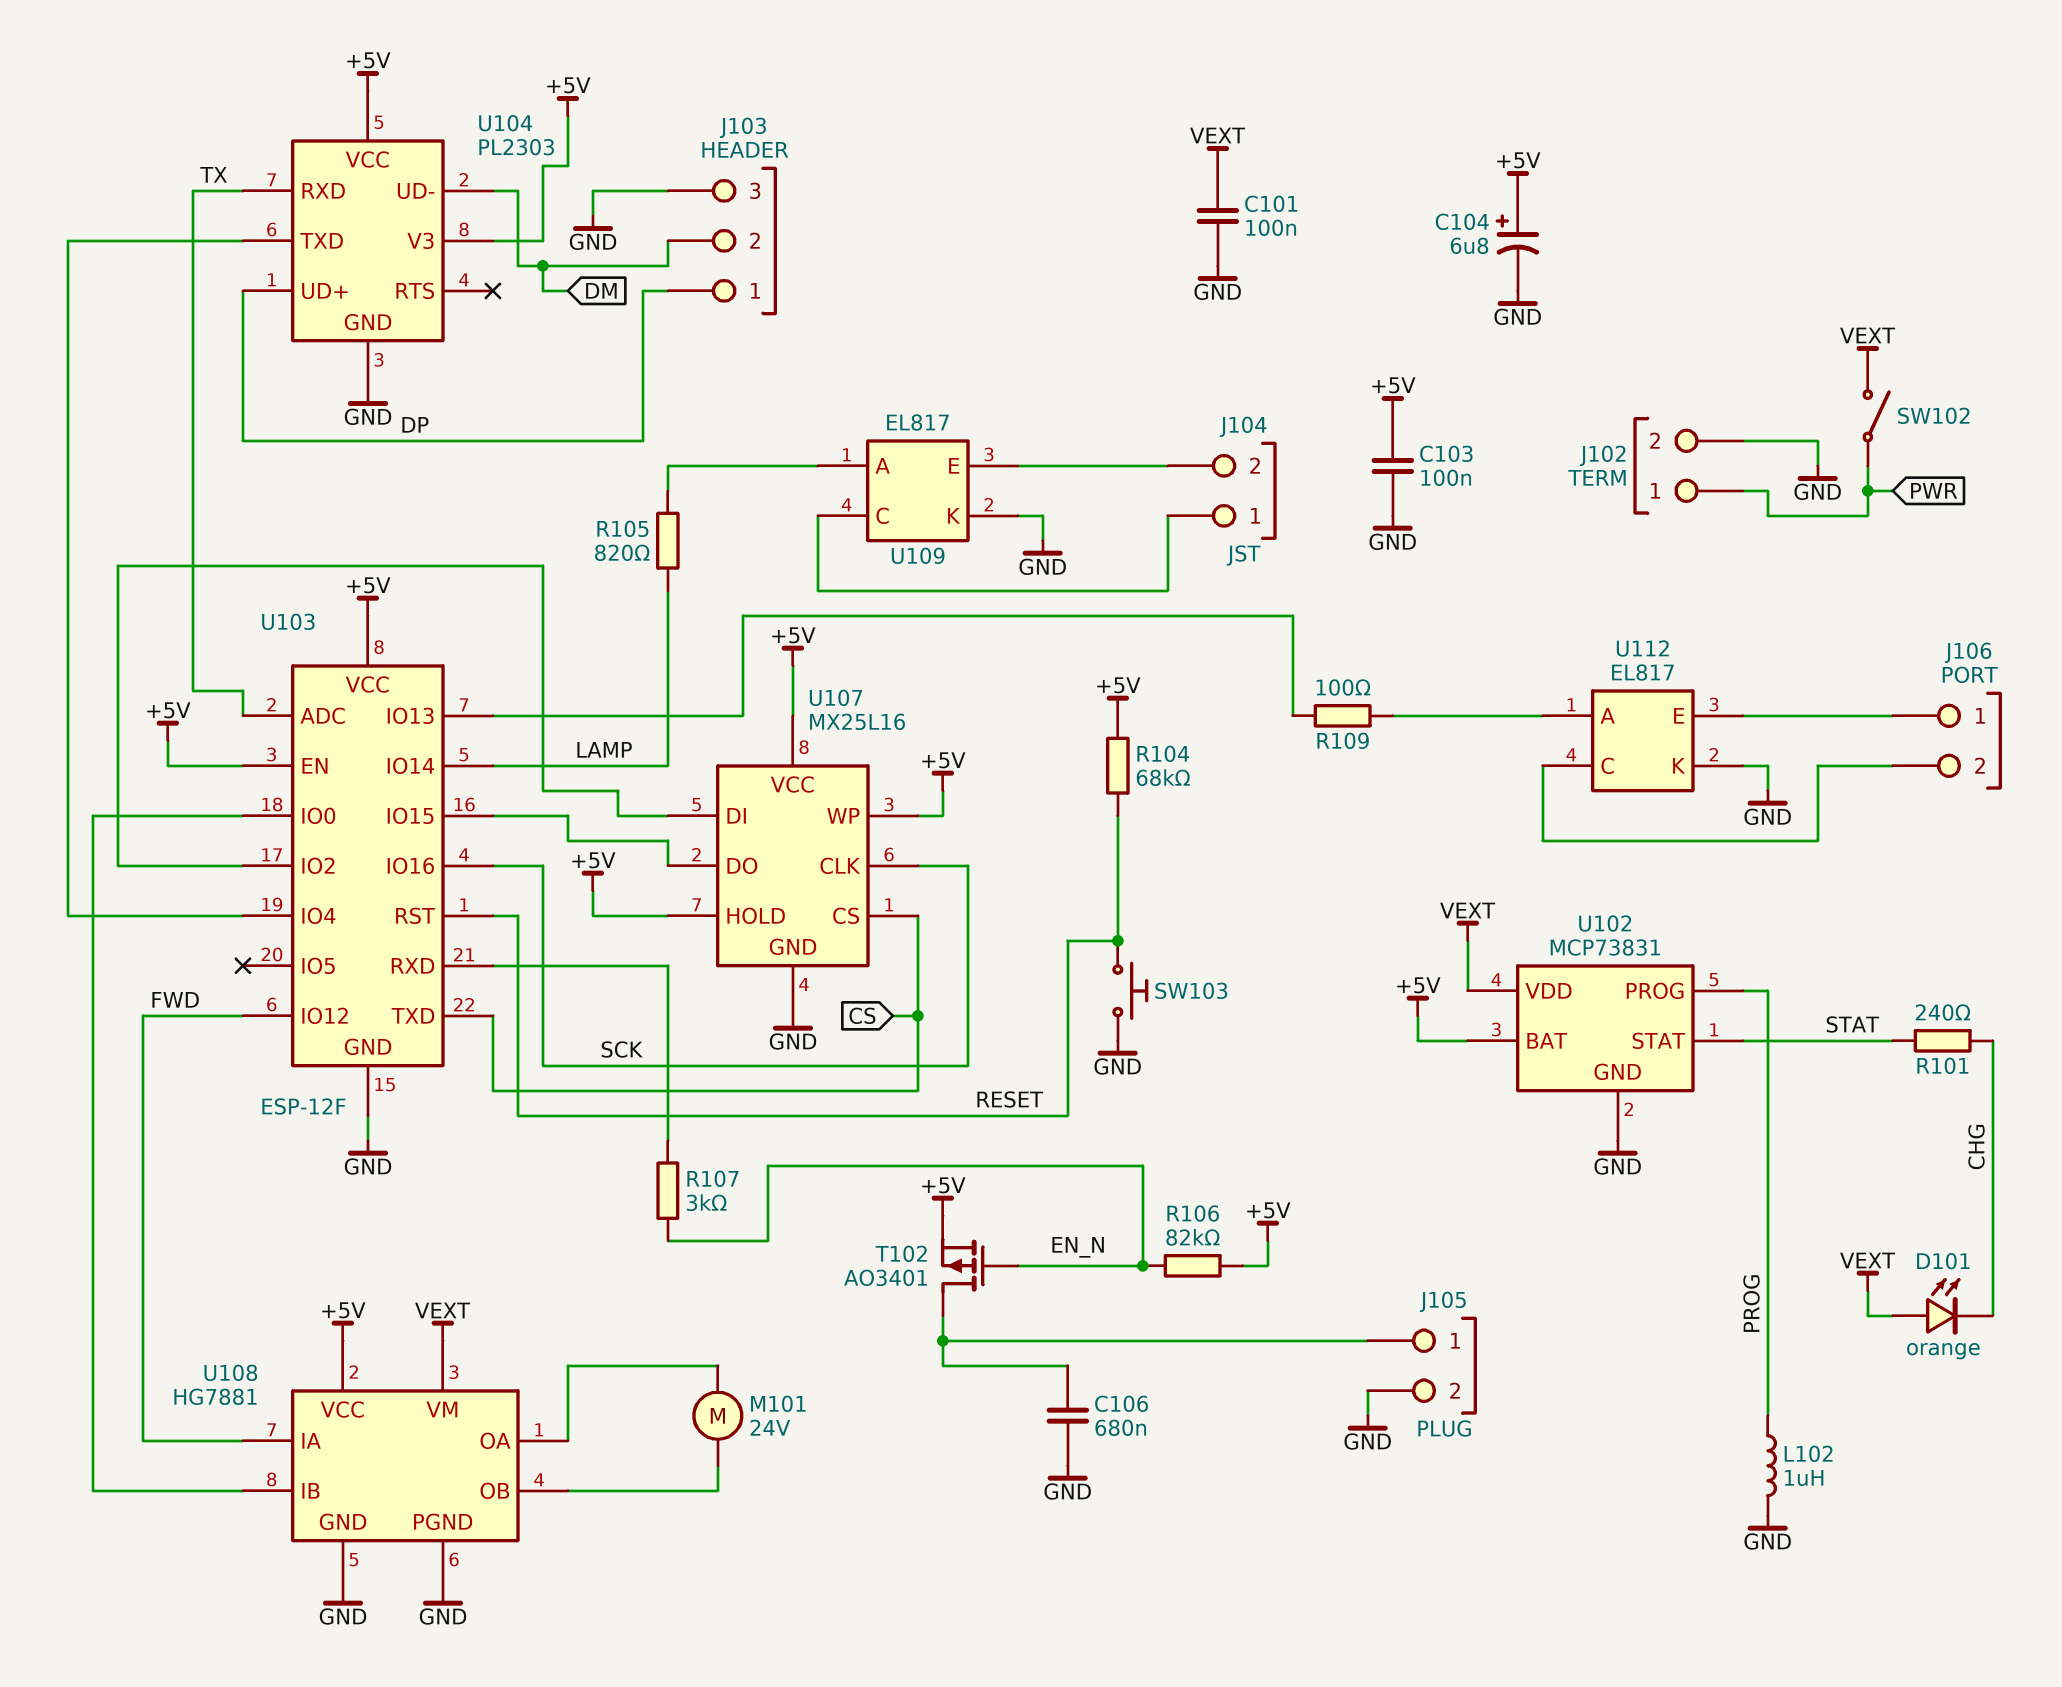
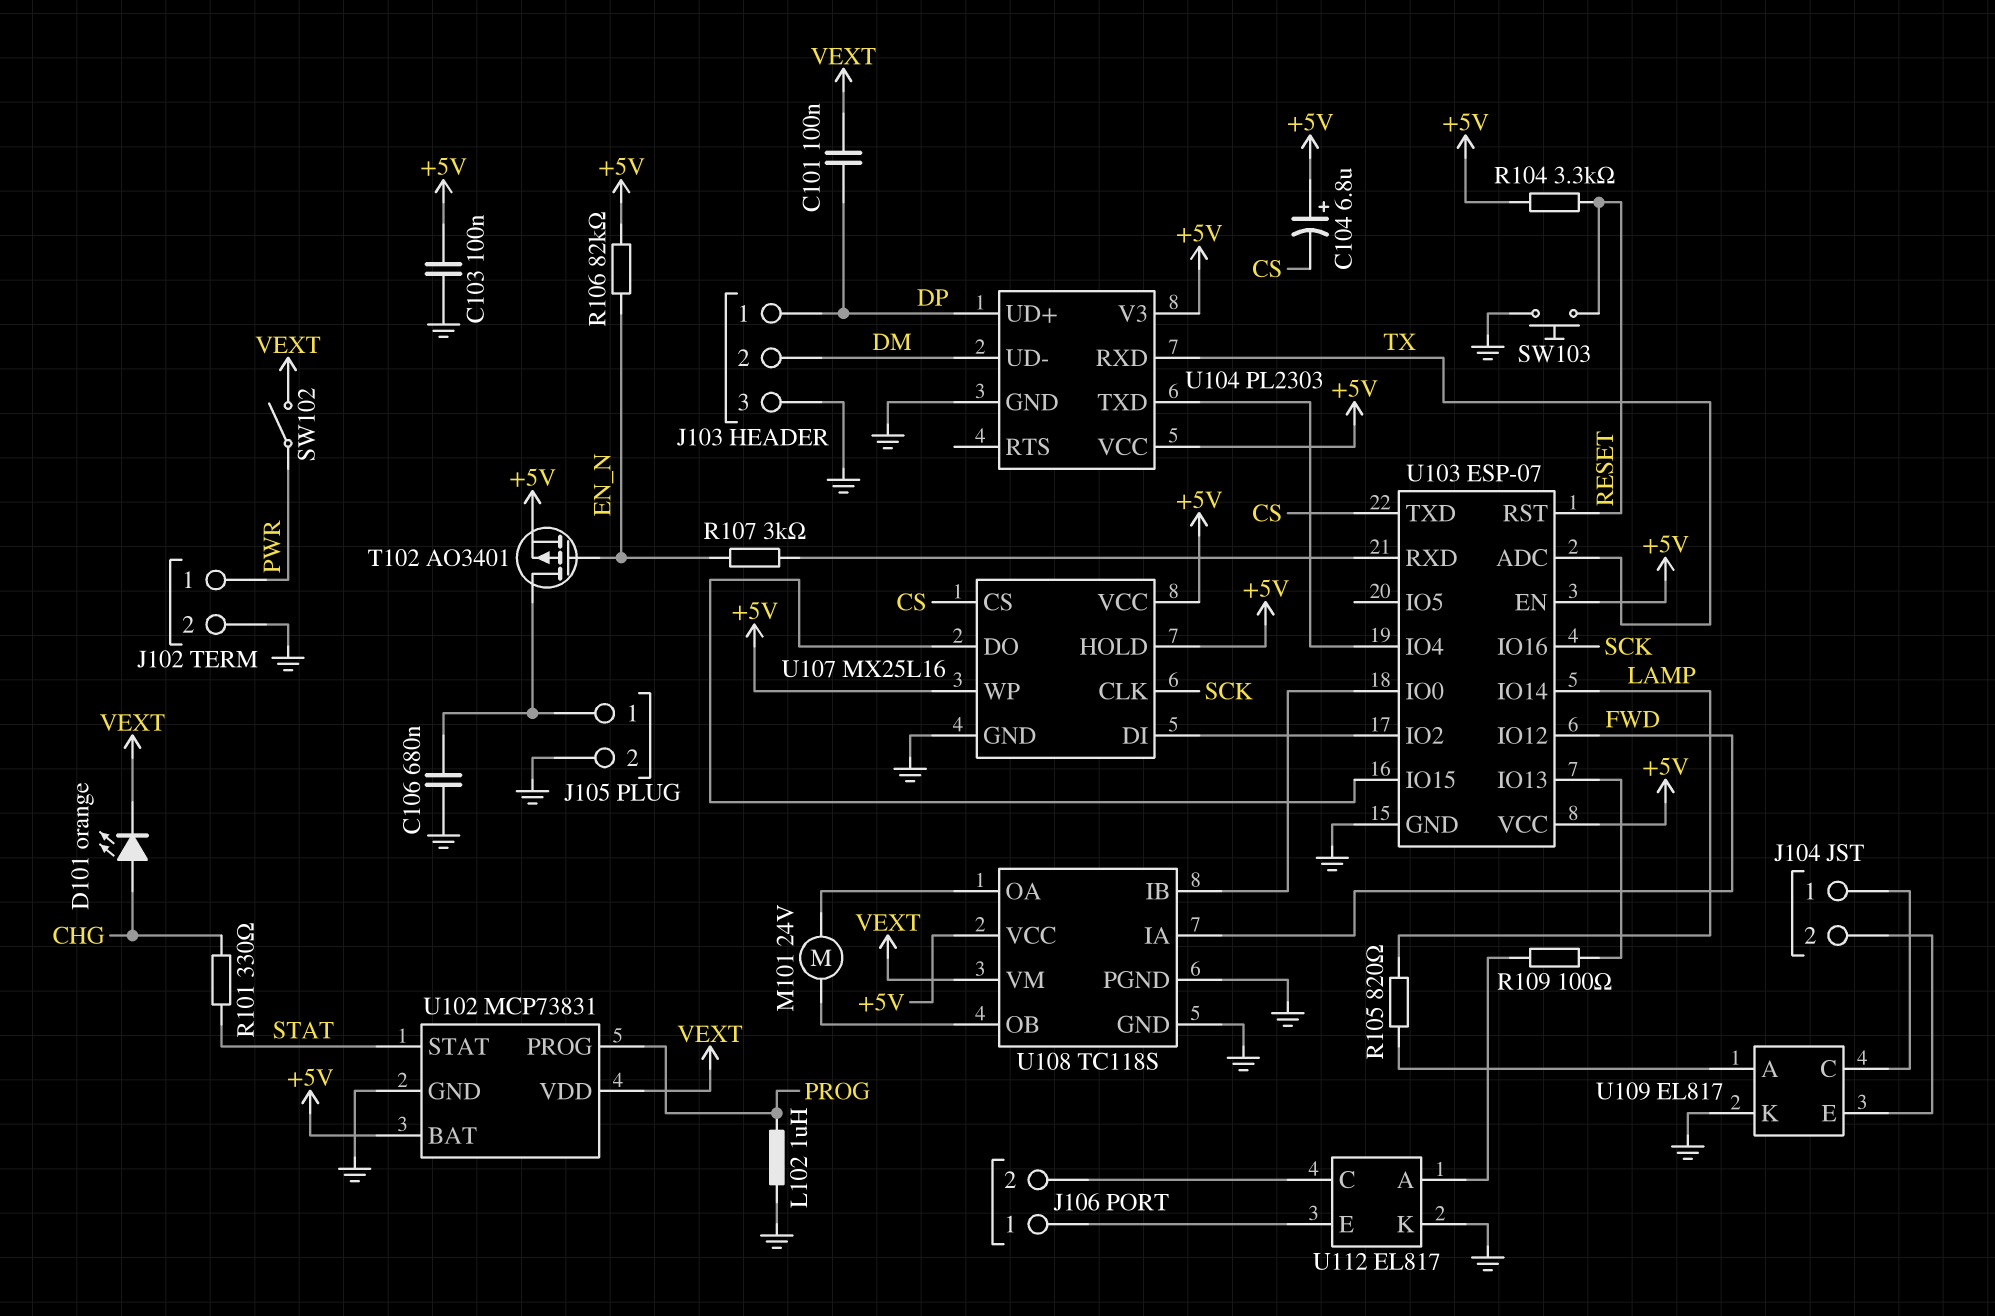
C101: 100nF (GND, VEXT) -> 100nF (DP, VEXT)
C104: 6.8uF (plus +5V, minus GND) -> 6.8uF (plus +5V, minus CS)
D101: LED orange (A VEXT, K CHG) -> LED orange (A CHG, K VEXT)
R101: 240 (CHG, STAT) -> 330 (CHG, STAT)
R104: 68k (+5V, RESET) -> 3.3k (+5V, RESET)
U103: ESP-12F -> ESP-07
U108: HG7881 -> TC118S

